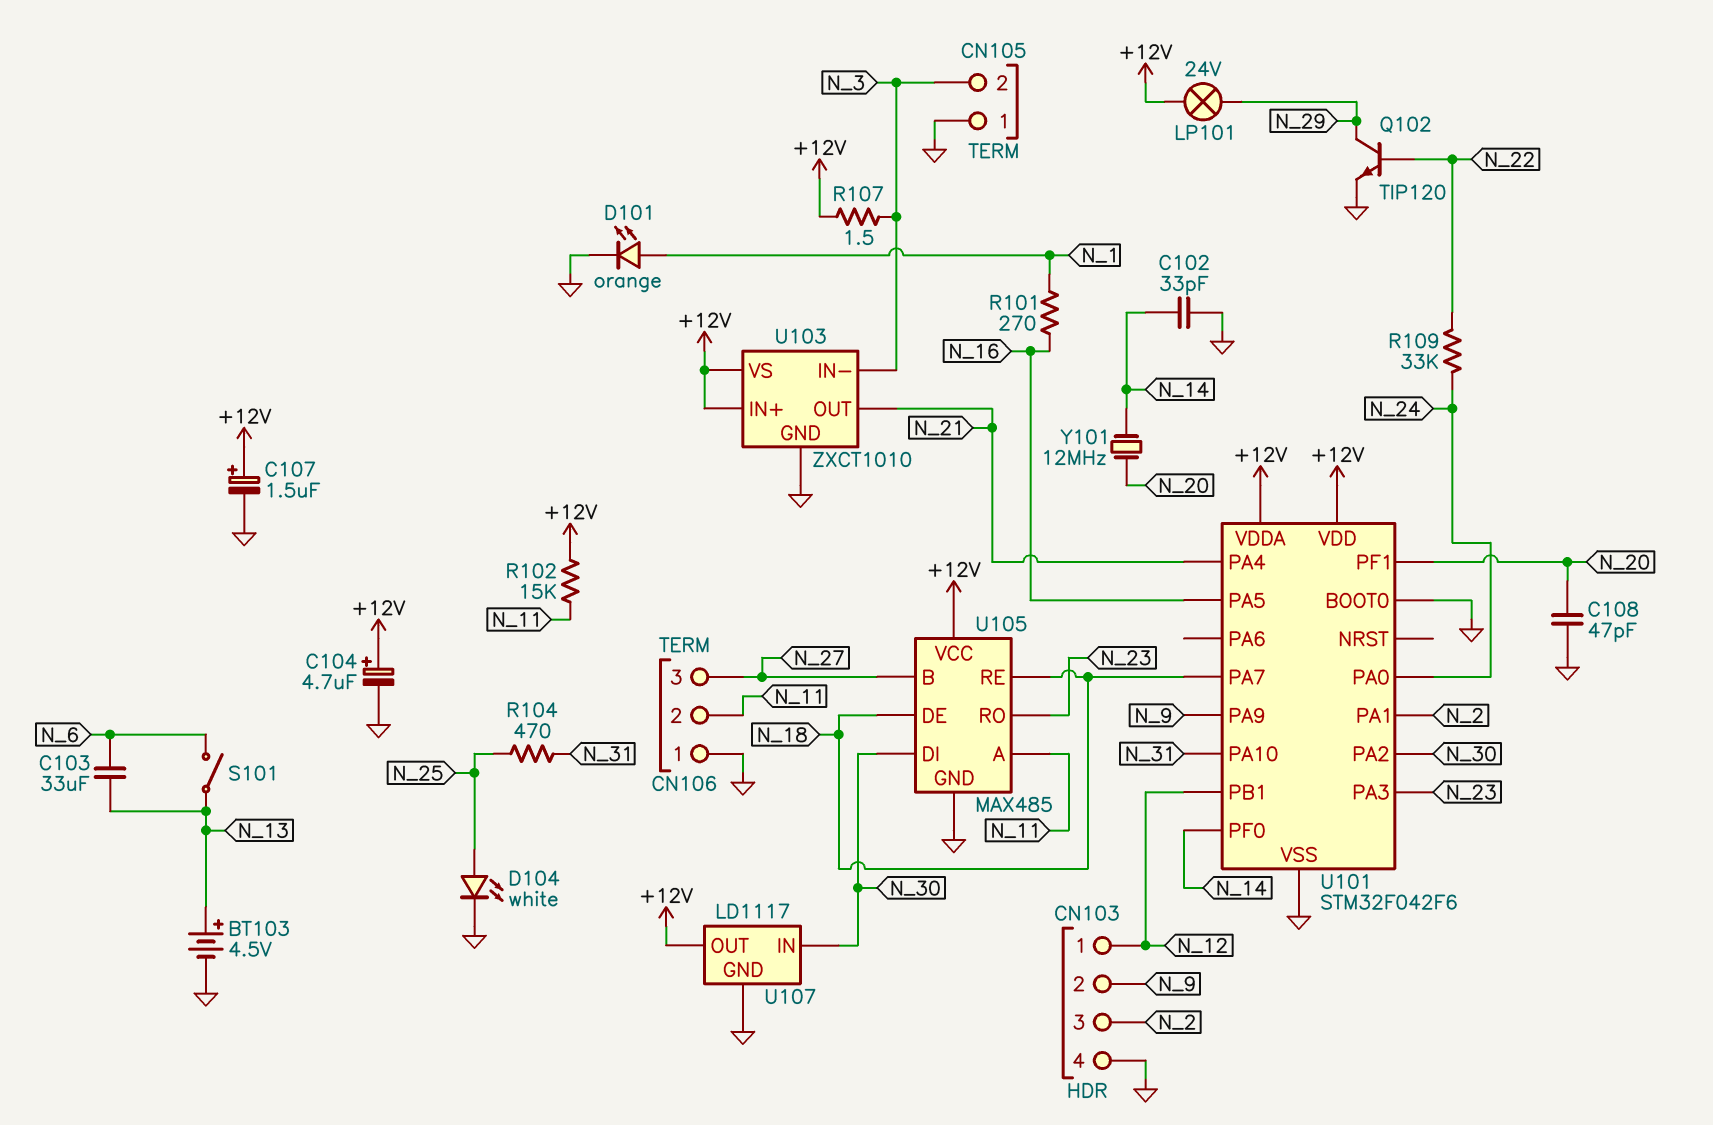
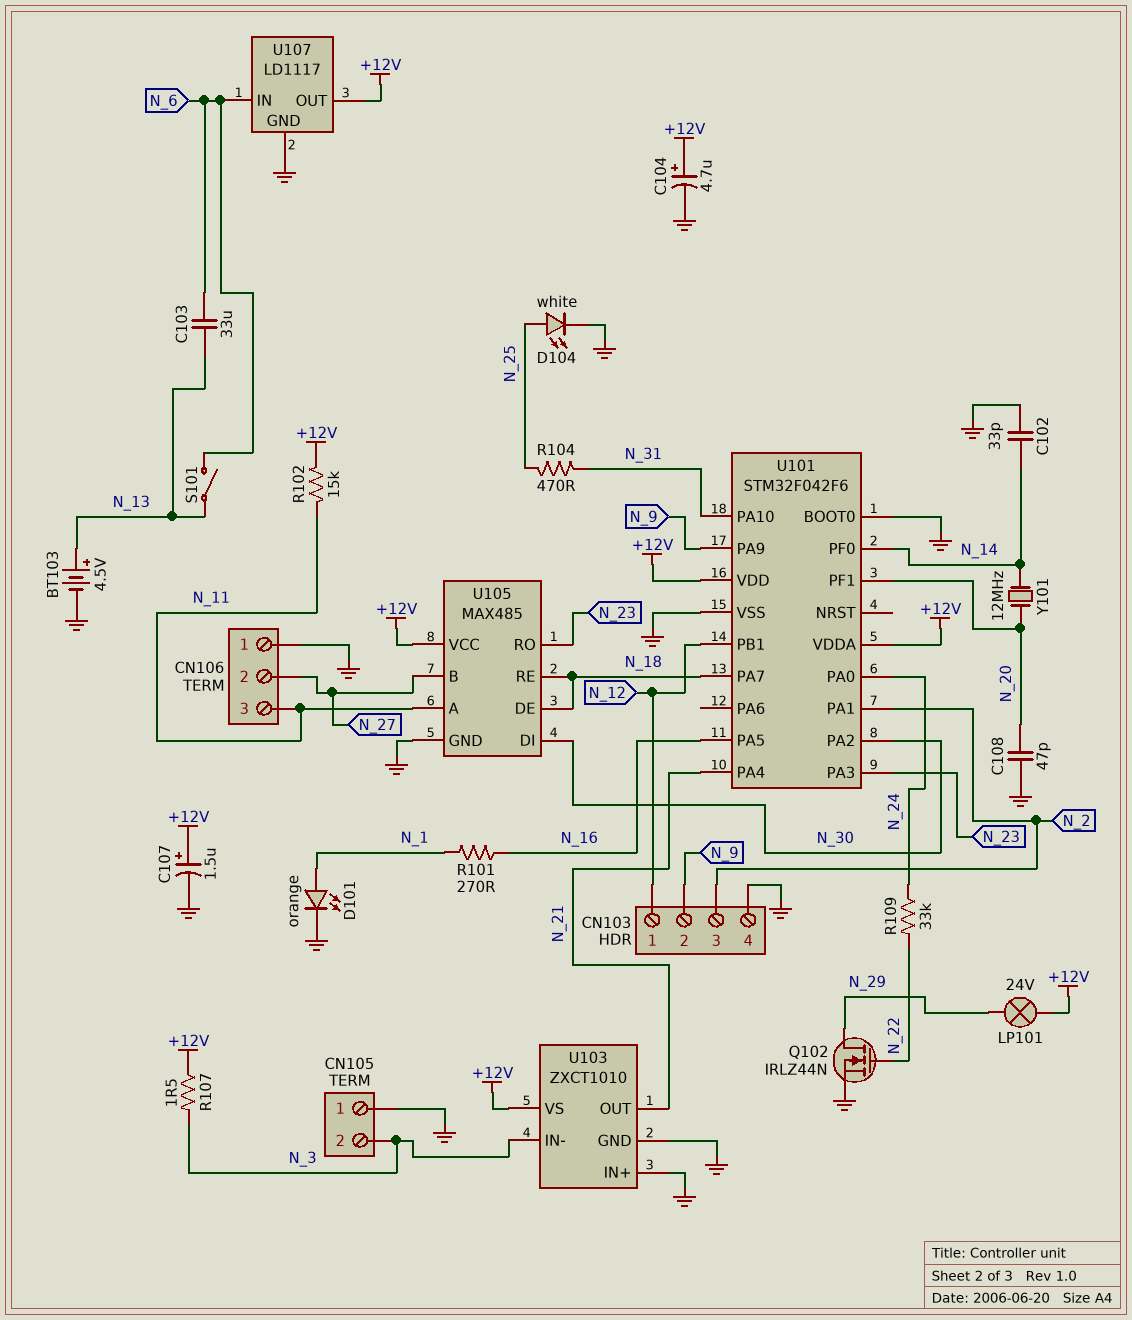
CN106 pin 2: N_11 -> N_27
CN106 pin 3: N_27 -> N_11
Q102: NPN TIP120 (B N_22, C N_29, E GND) -> NMOS IRLZ44N (G N_22, D N_29, S GND)
U103 pin IN+: +12V -> GND
U107 pin IN: N_30 -> N_6

